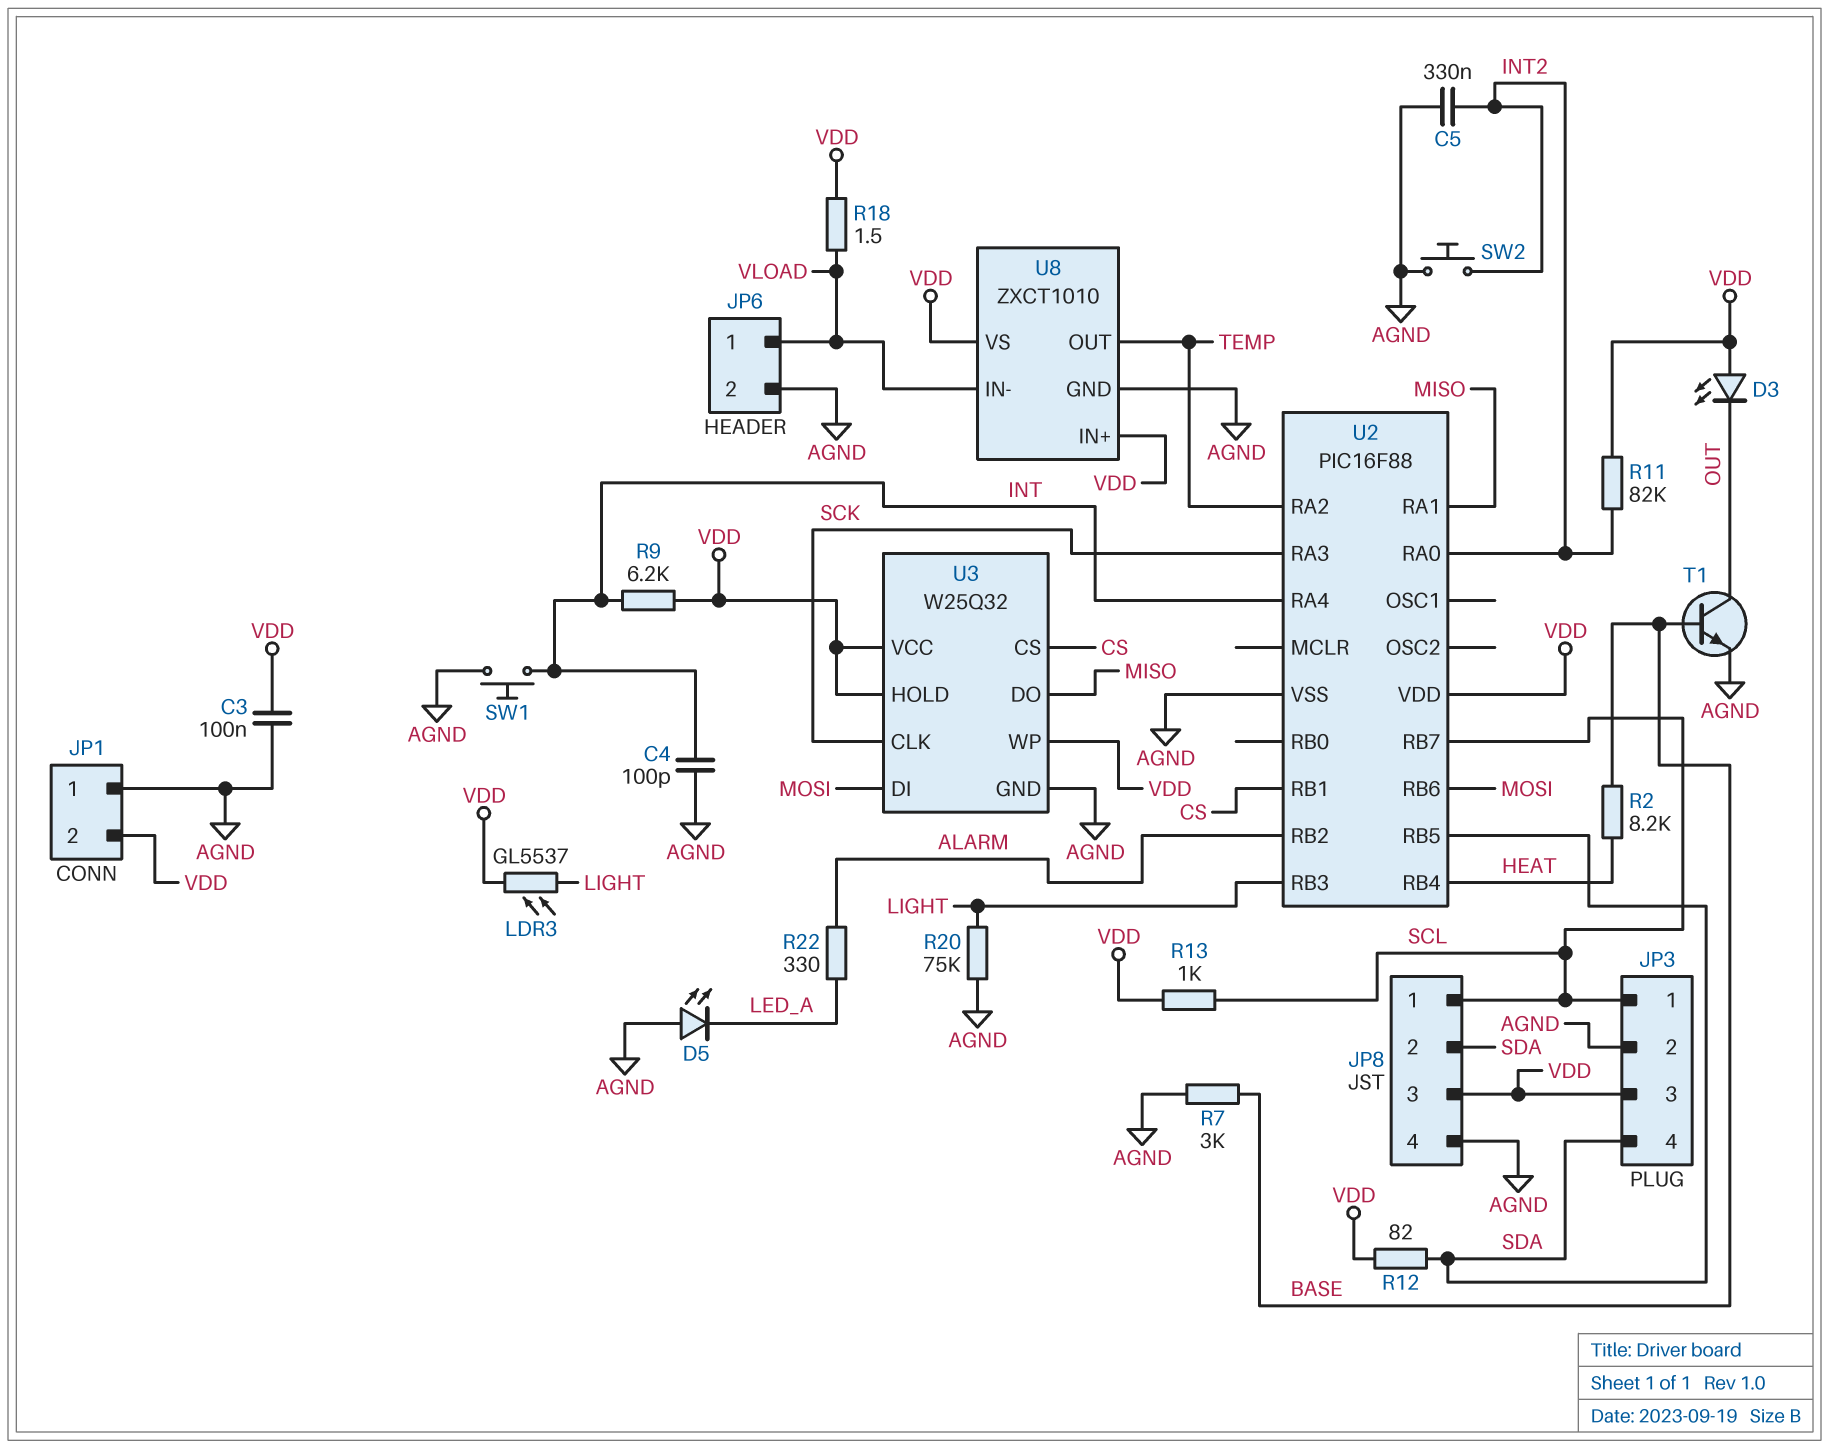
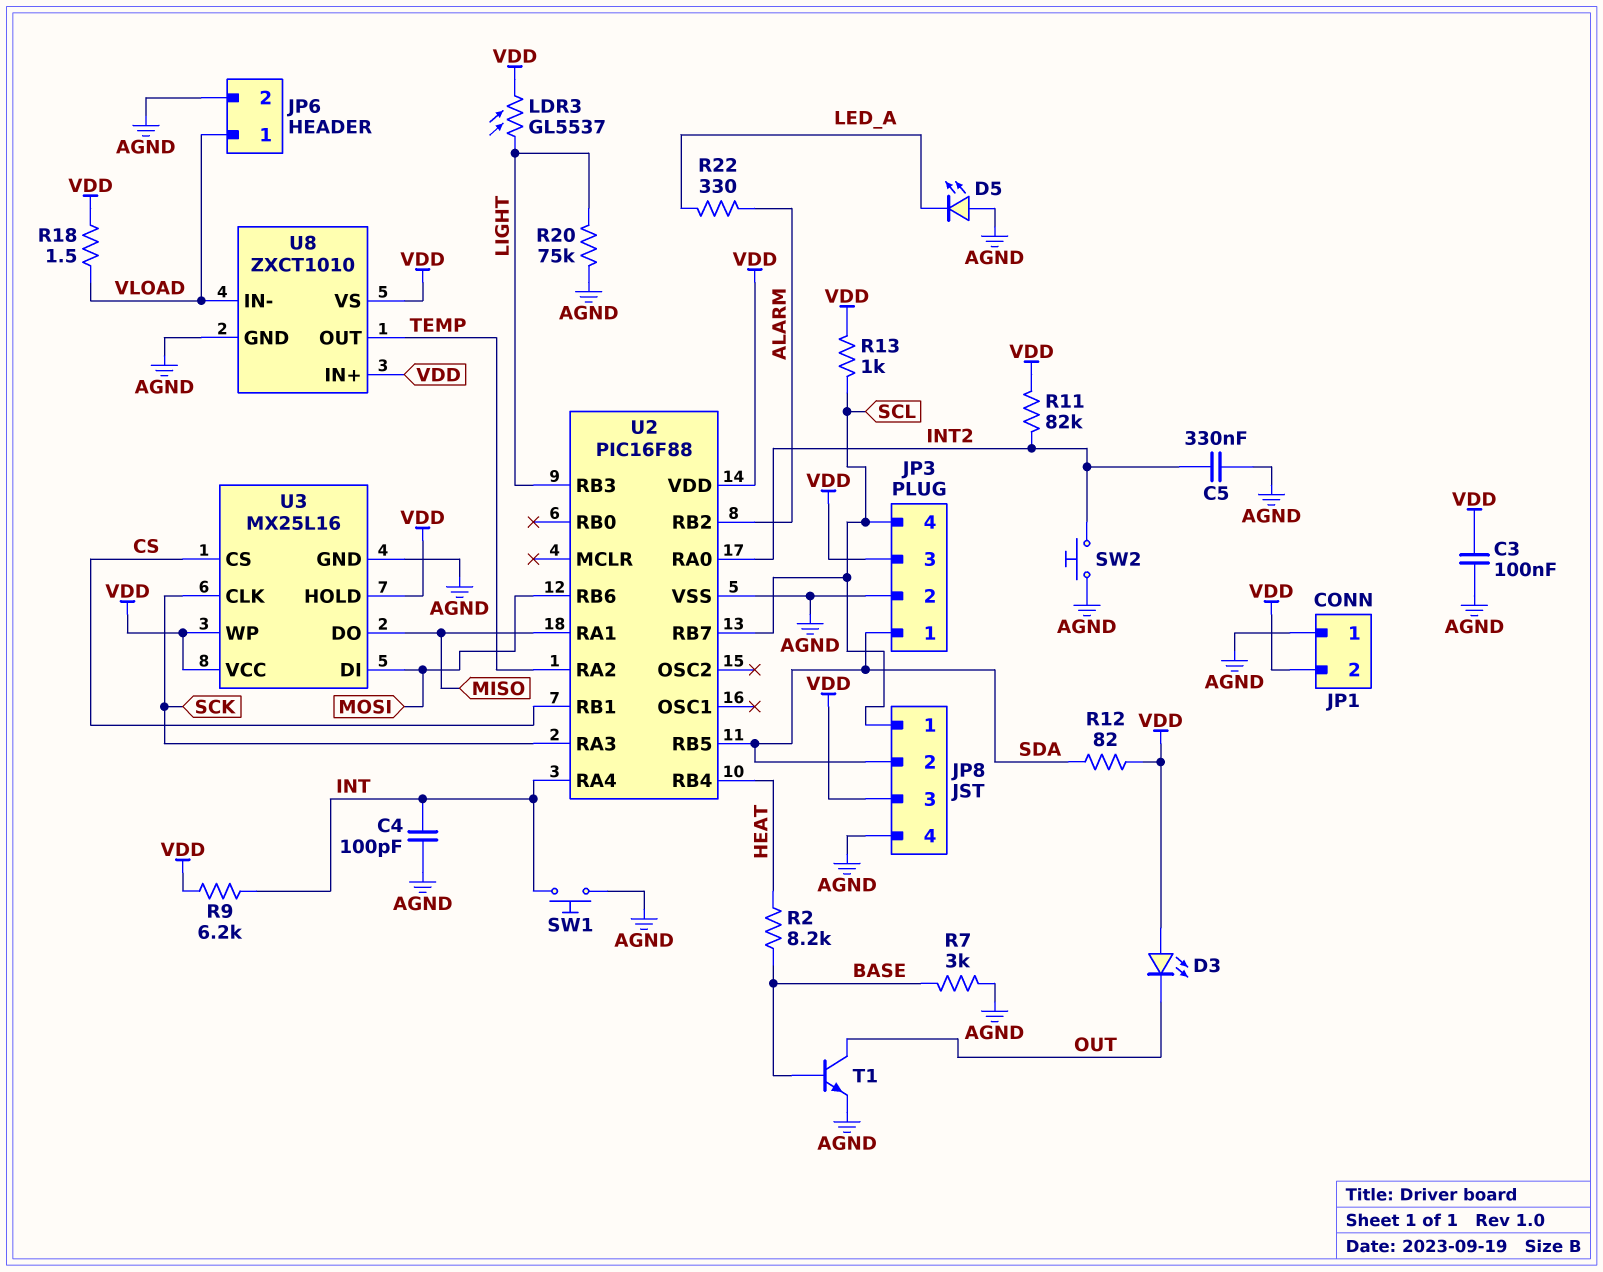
JP3 pin 1: SCL -> SDA
JP3 pin 4: SDA -> SCL
U3: W25Q32 -> MX25L16

